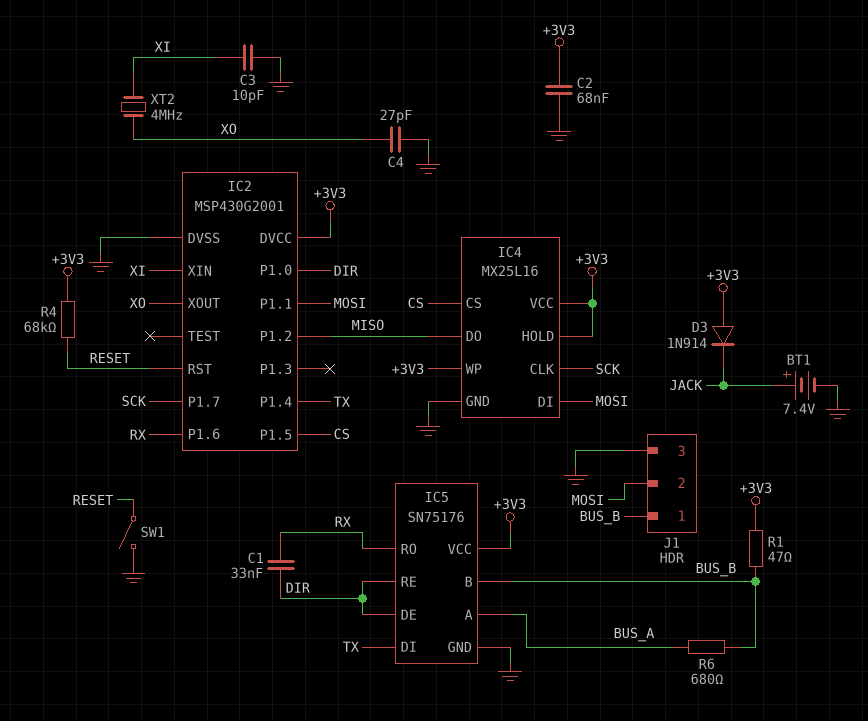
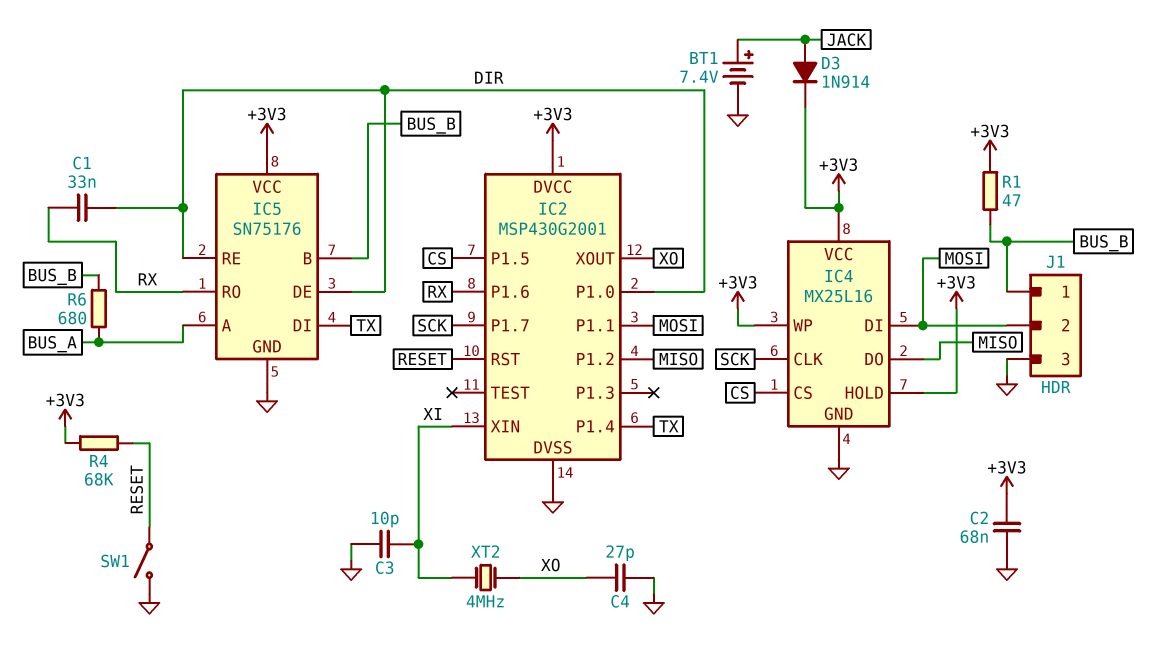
D3: diode 1N914 (A +3V3, K JACK) -> diode 1N914 (A JACK, K +3V3)

